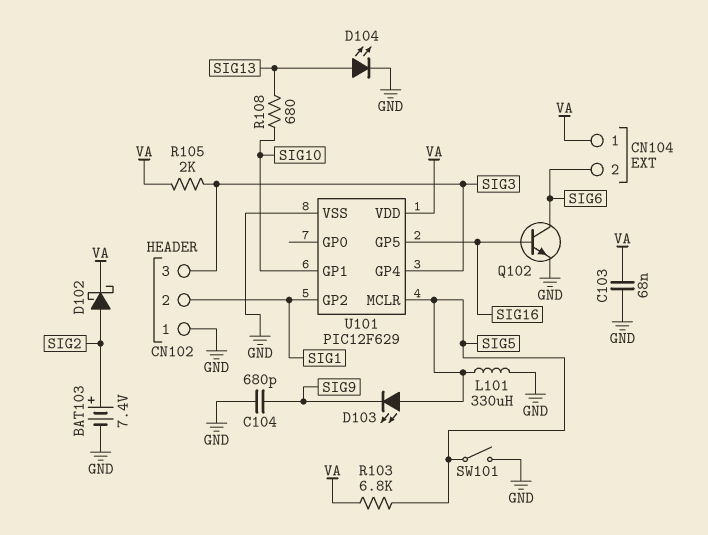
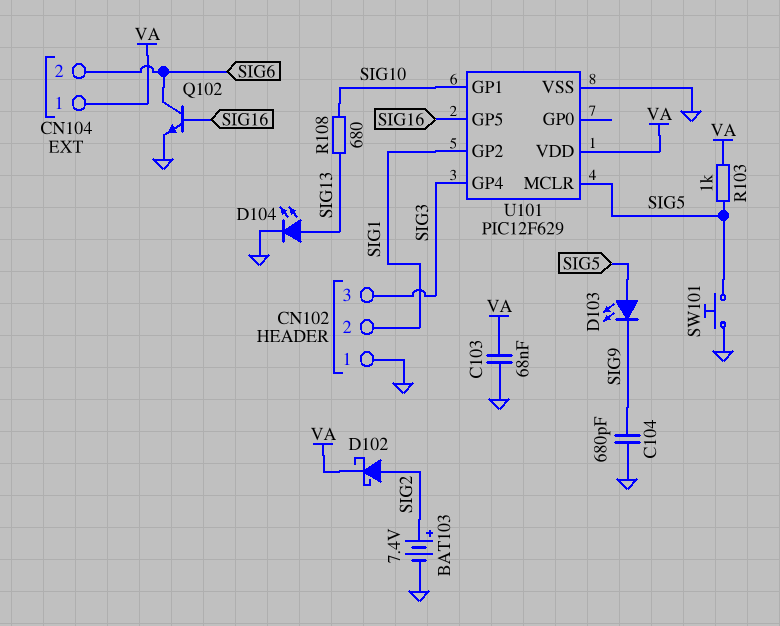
L101: 330uH (GND, SIG5) -> none
R103: 6.8k (SIG5, VA) -> 1k (SIG5, VA)
R105: 2k (SIG3, VA) -> none
SW101: switch (GND, SIG5) -> button (GND, SIG5)

